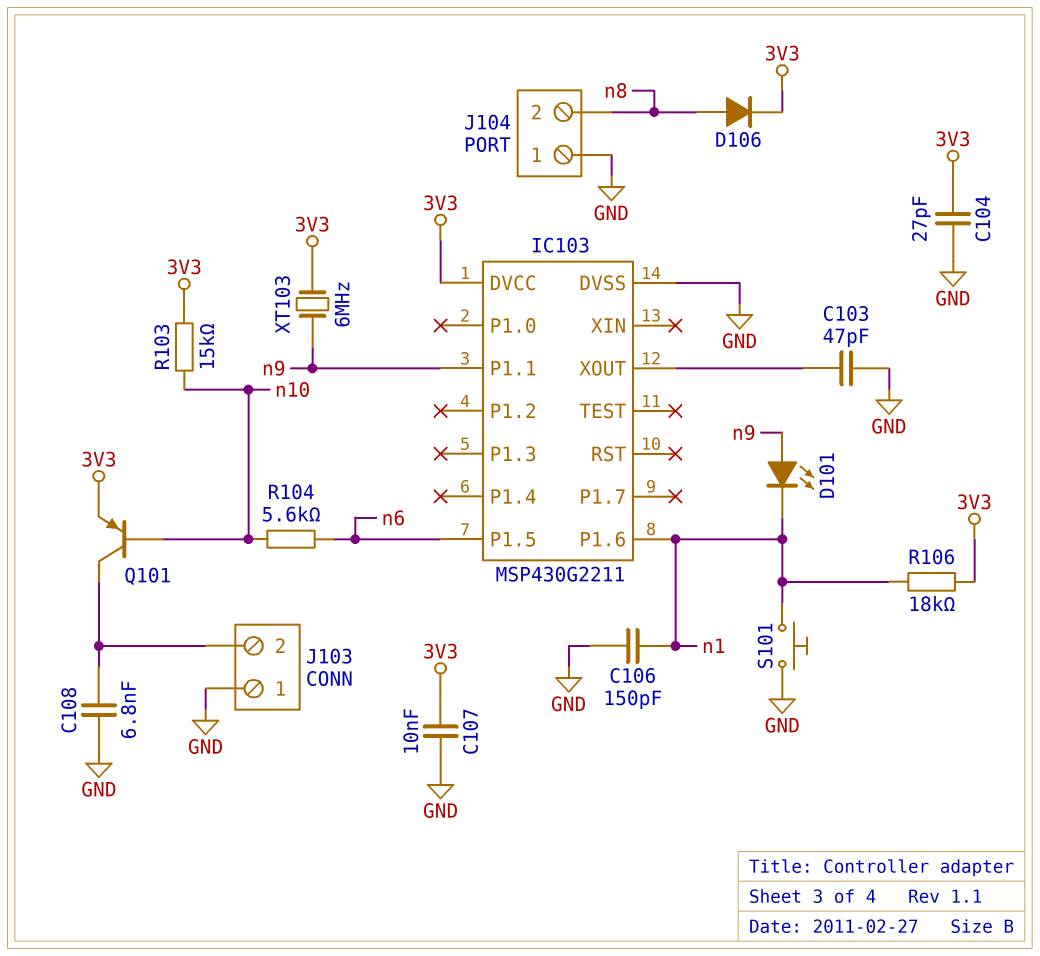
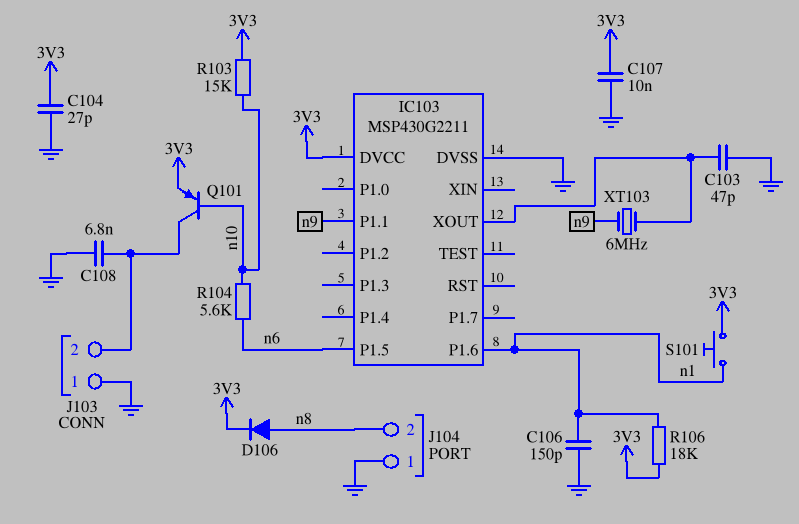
D101: LED (A n9, K n1) -> none
S101: button (GND, n1) -> button (3V3, n1)
XT103: 6MHz (3V3, n9) -> 6MHz (IC103/XOUT, n9)

